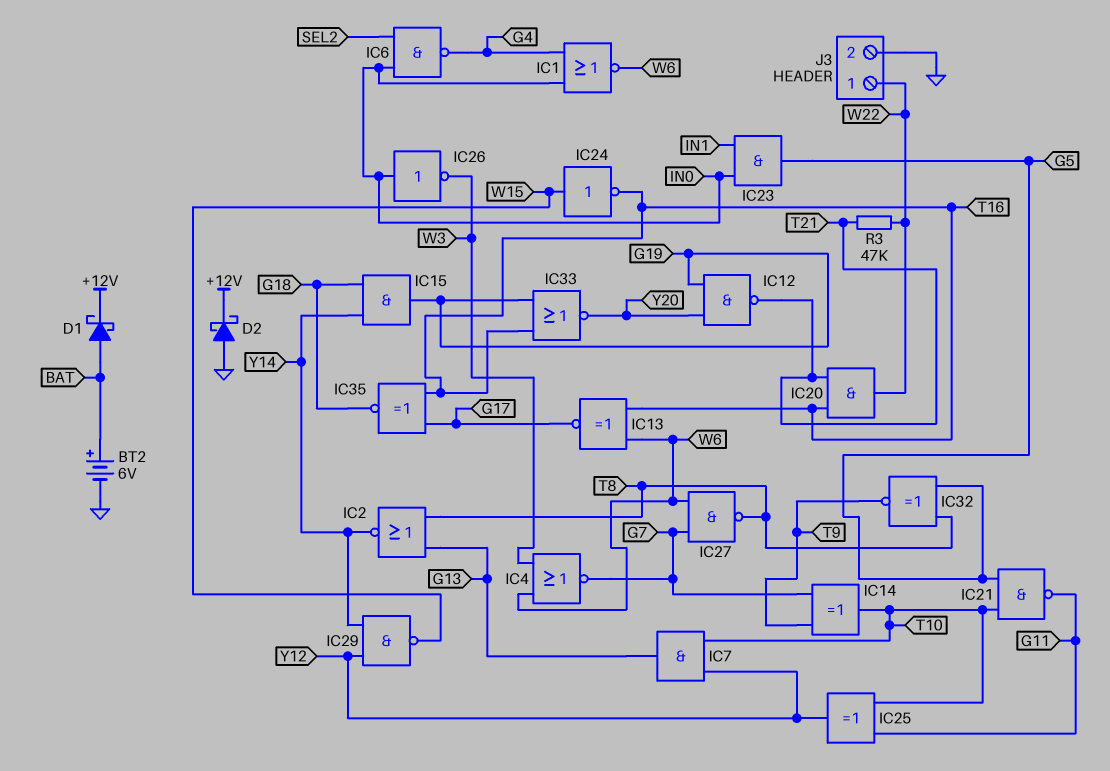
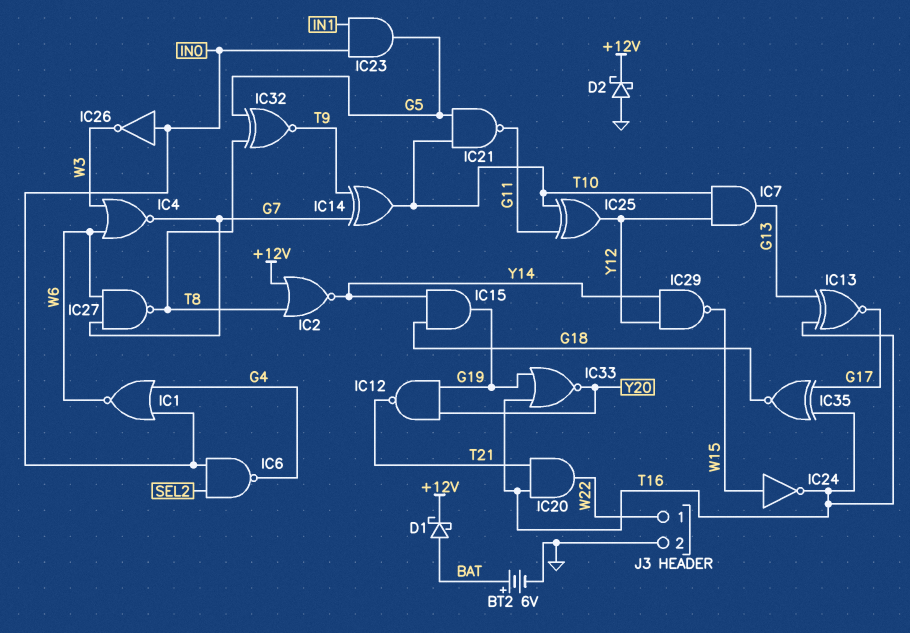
IC2: NOR (in G13, in T8, out Y14) -> NOR (in +12V, in T8, out Y14)
IC13: XNOR (in T16, in W6, out G17) -> XNOR (in G13, in T16, out G17)
R3: 47k (T21, W22) -> none

